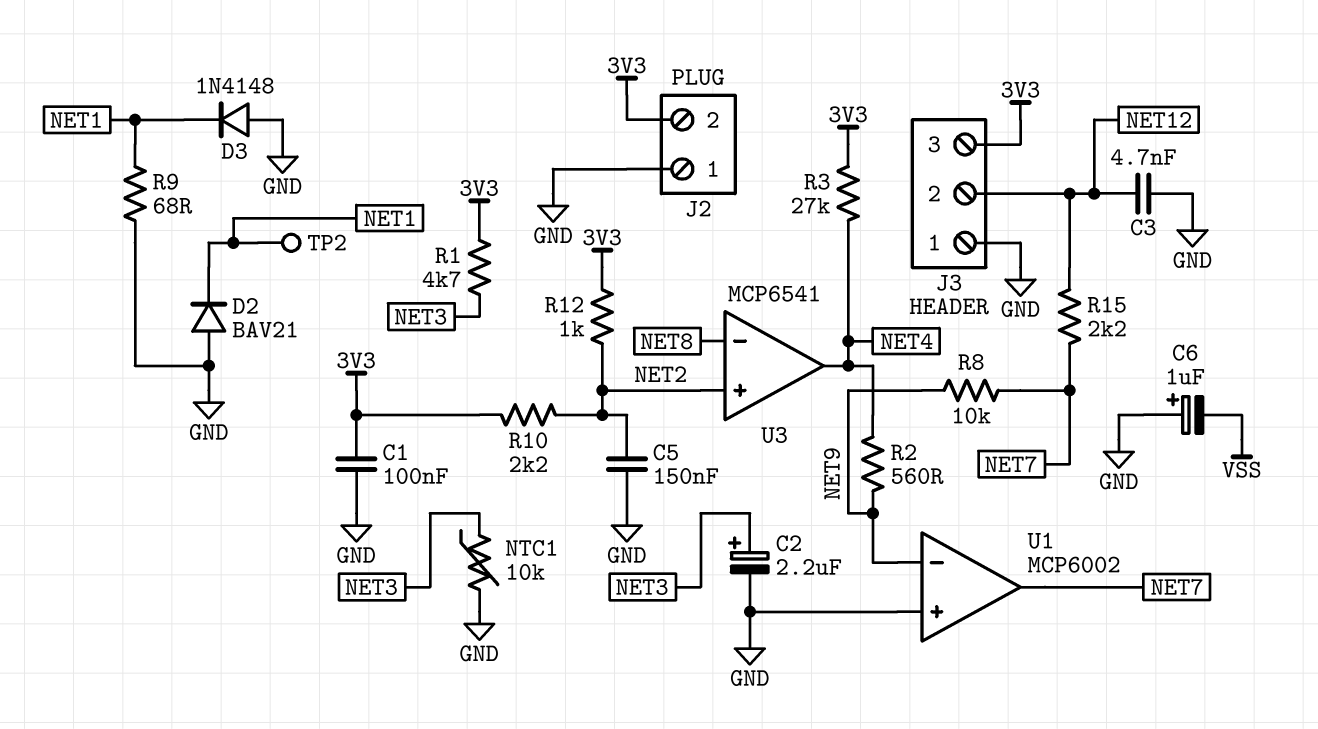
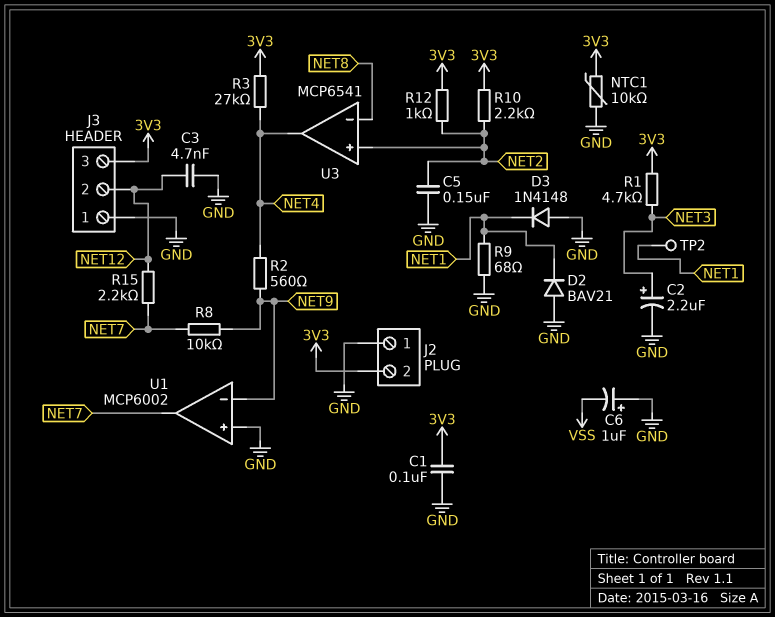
NTC1: 10k (GND, NET3) -> 10k (3V3, GND)

